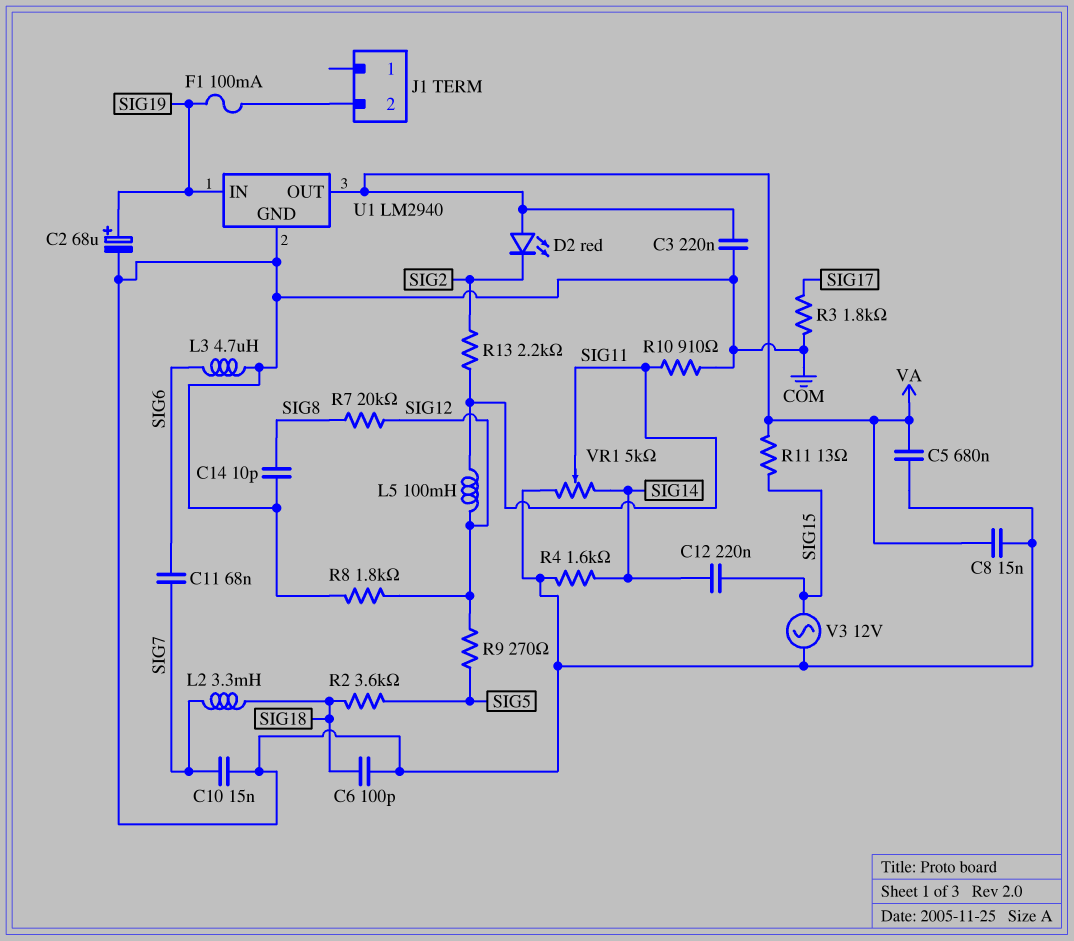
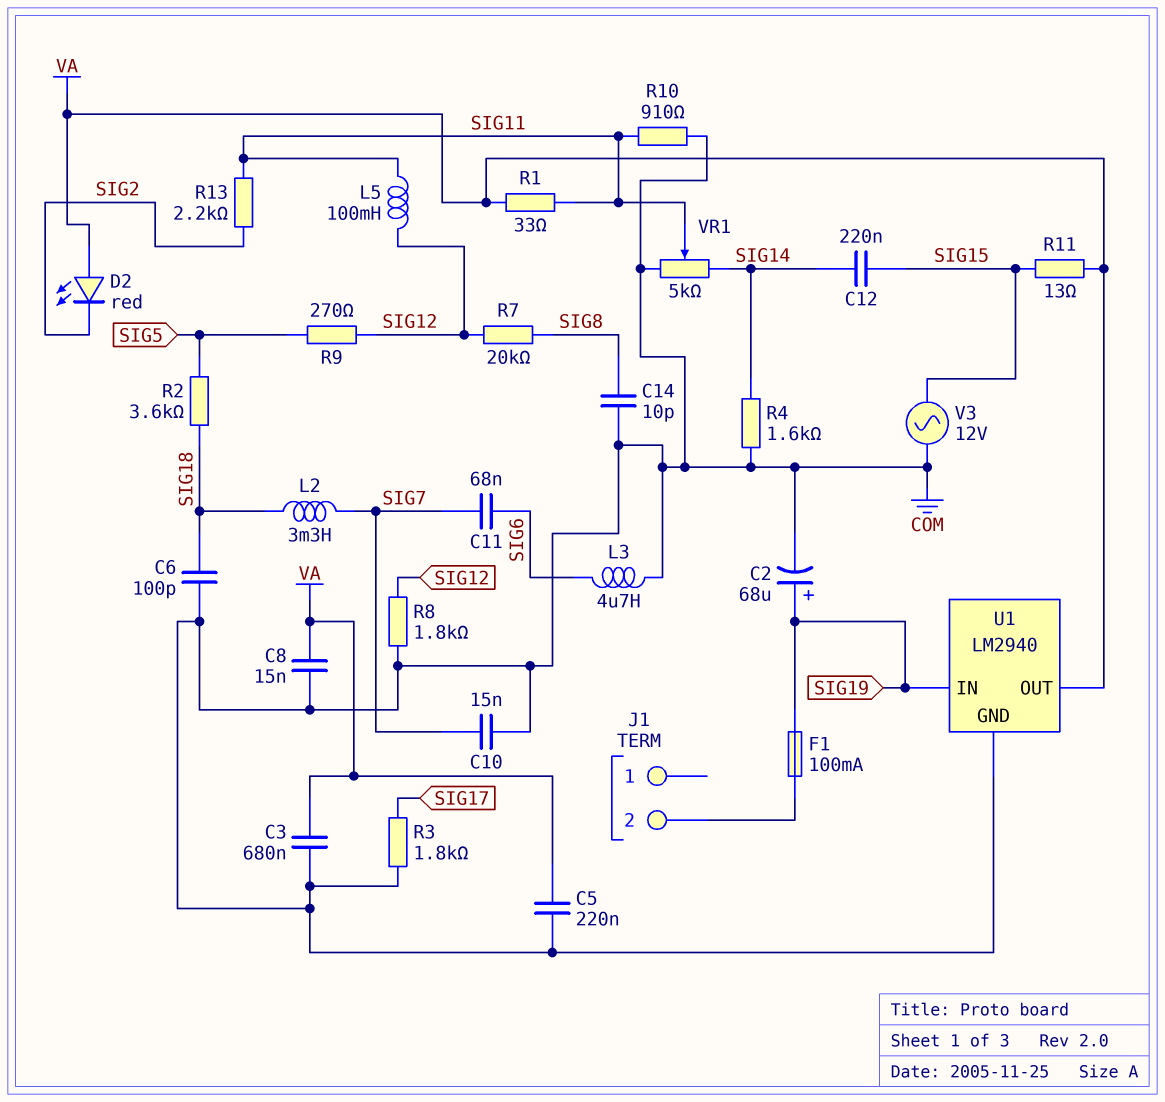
C3: 220nF (COM, VA) -> 680nF (COM, VA)
C5: 680nF (COM, VA) -> 220nF (COM, VA)
R1: none -> 33 (SIG11, VA)

